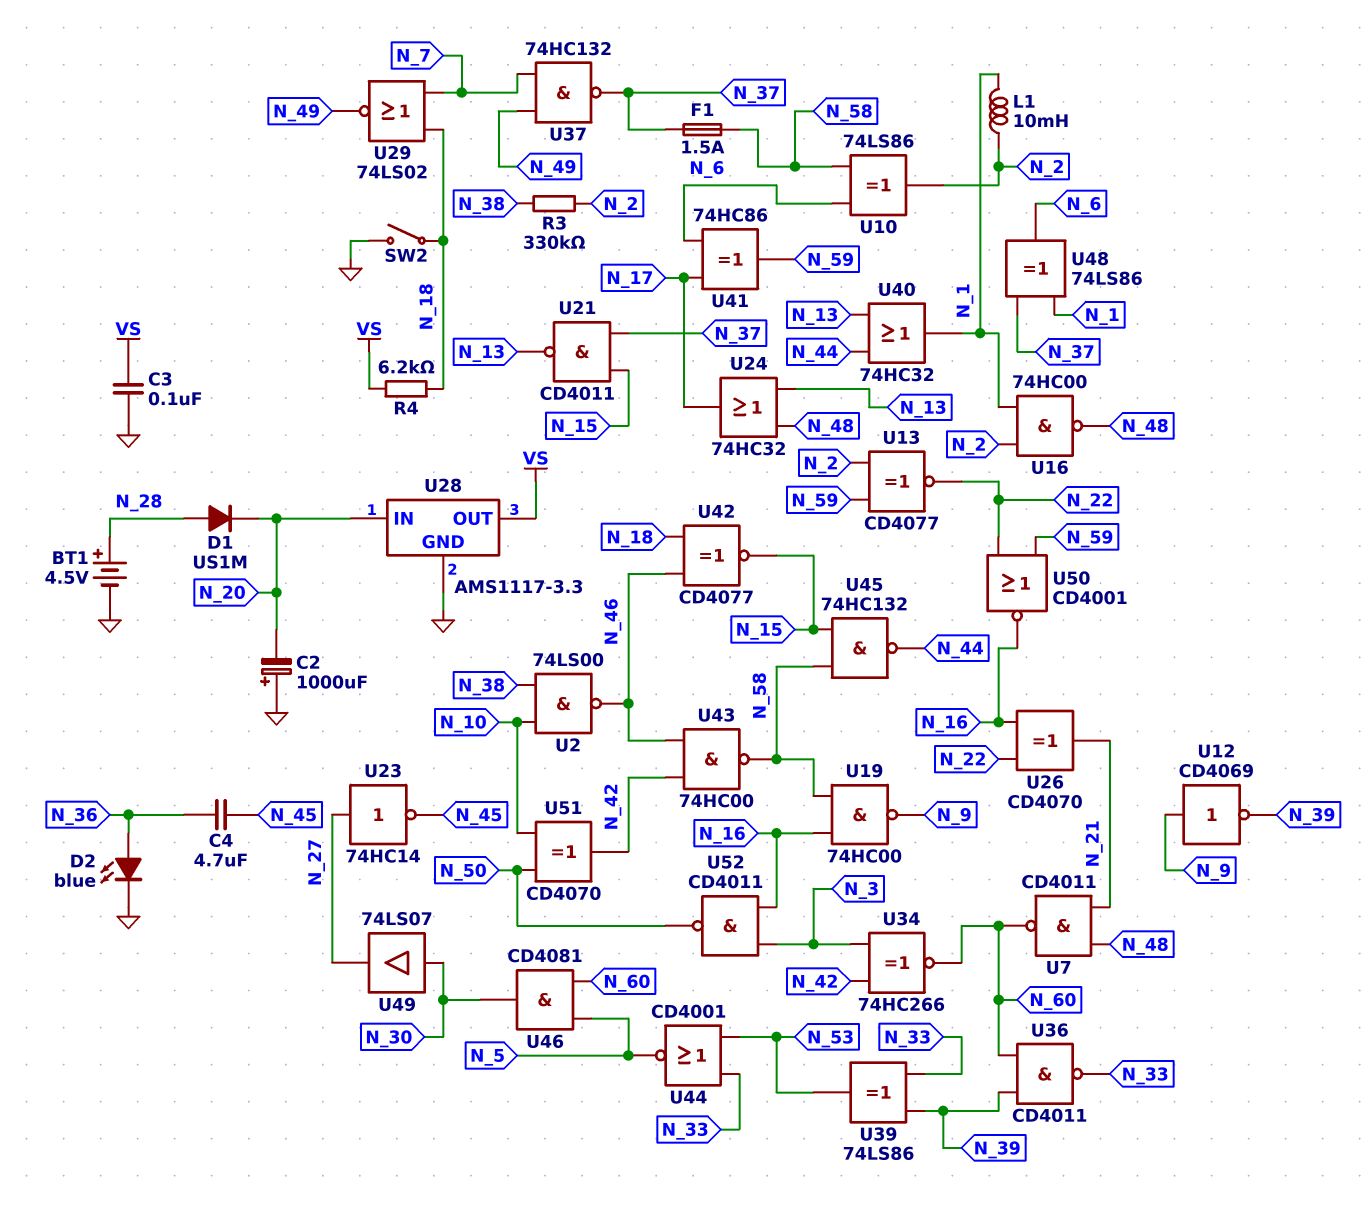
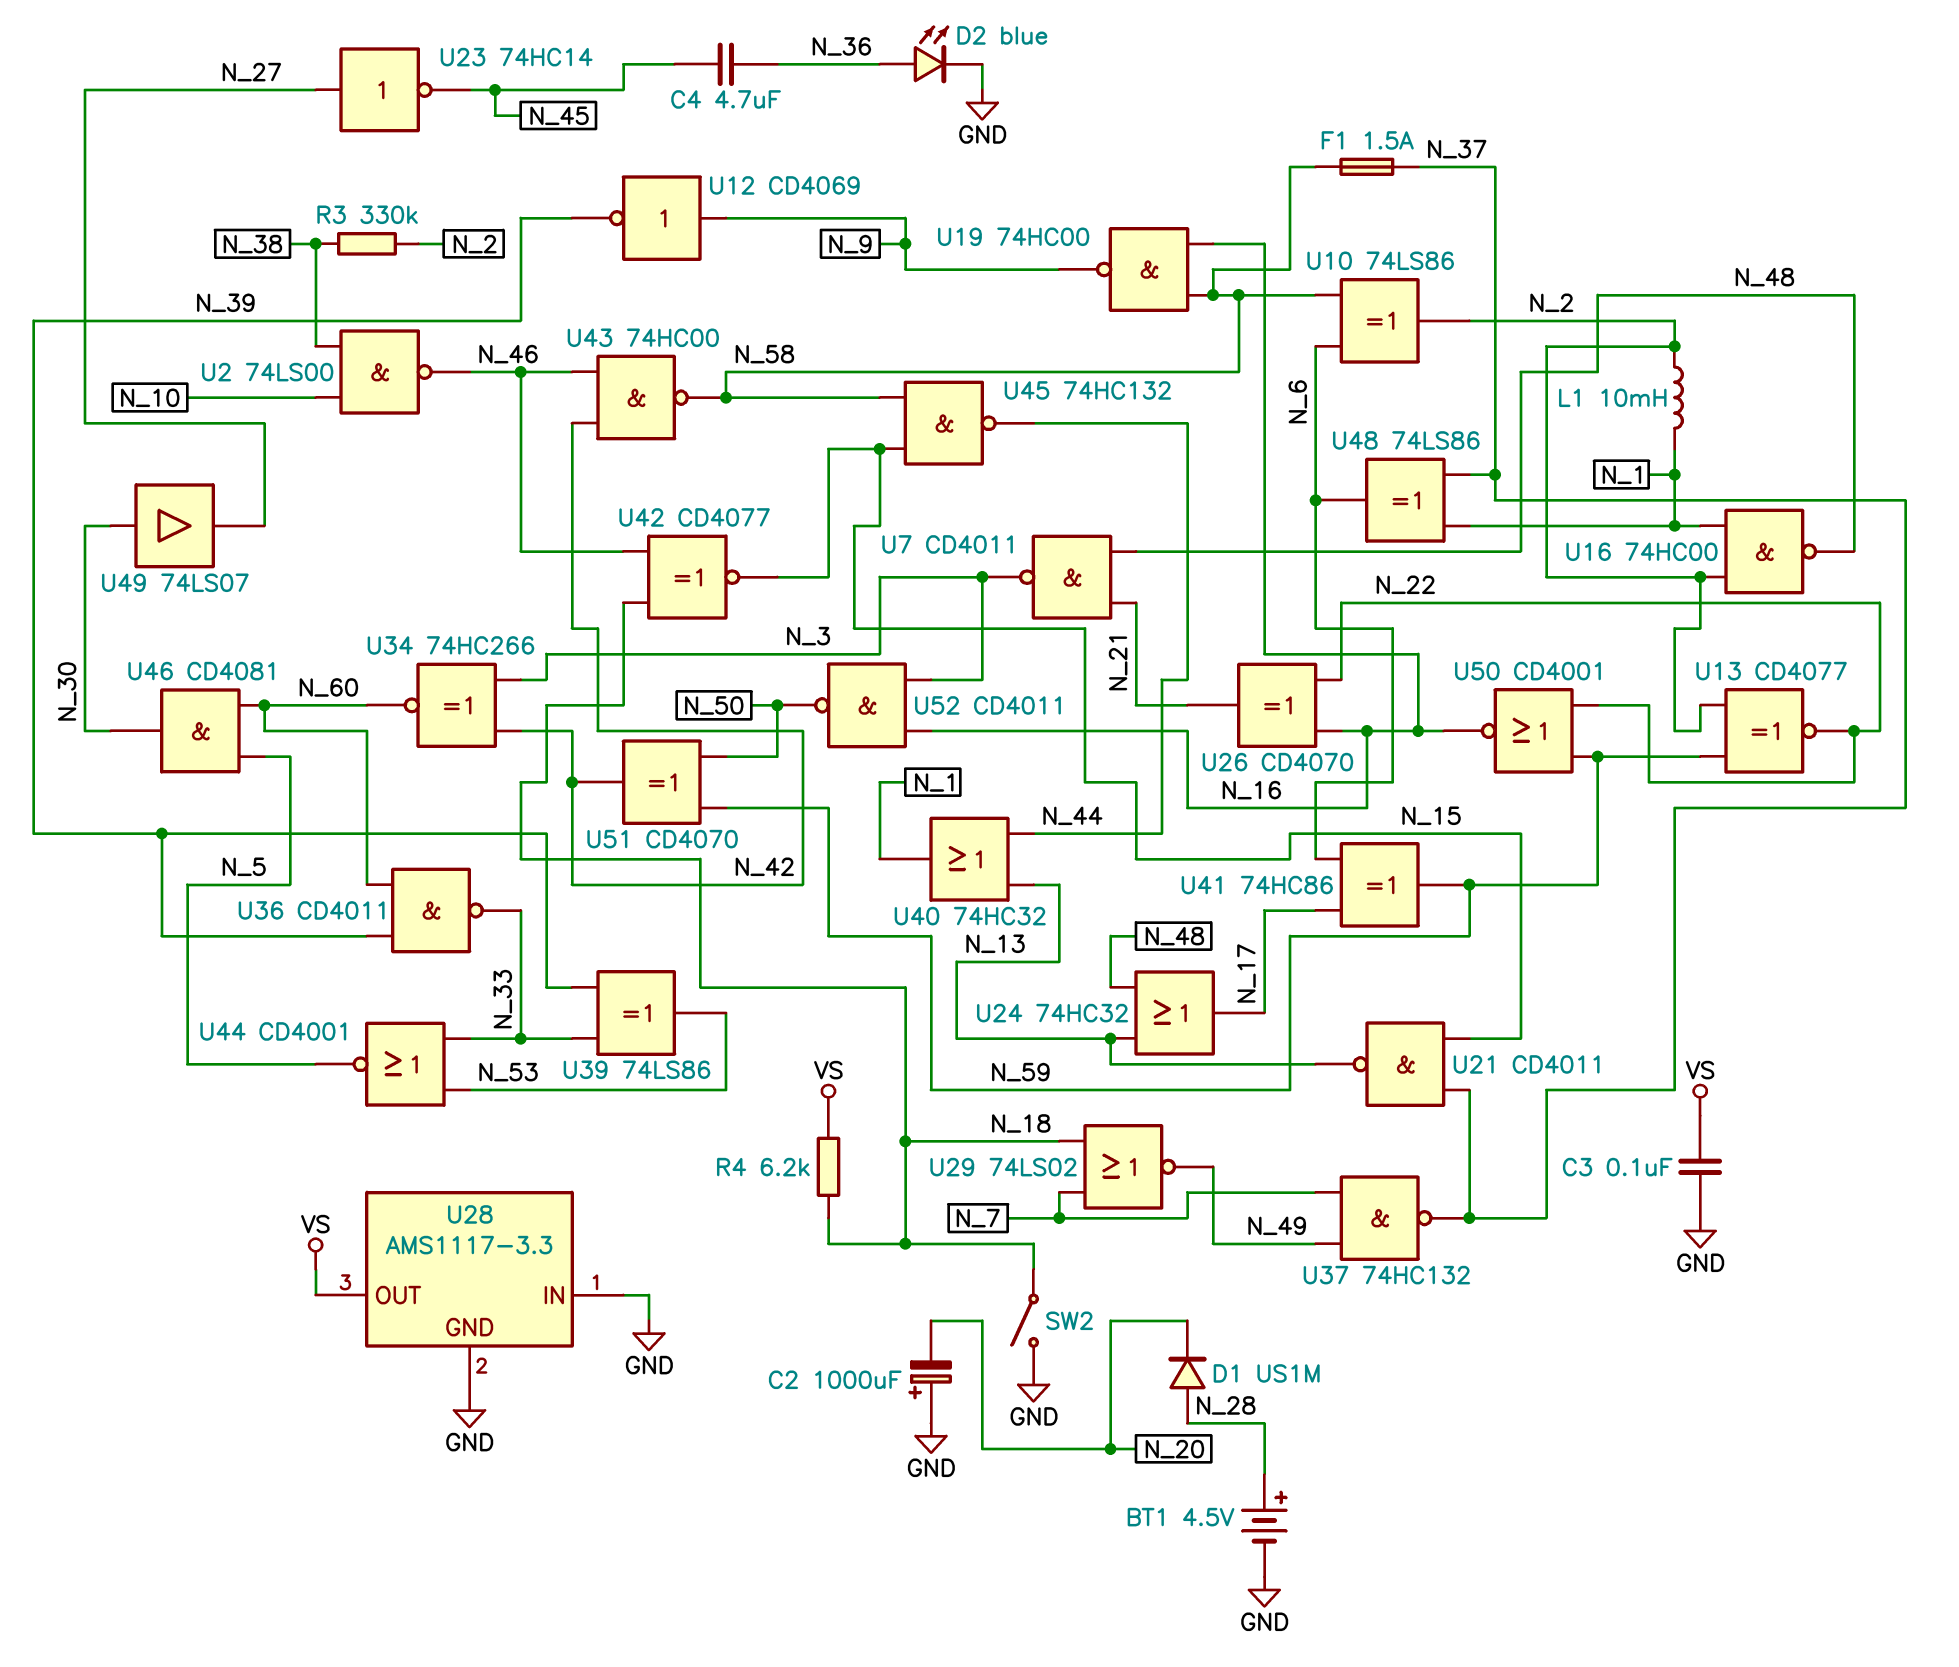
U7: NAND CD4011 (in N_21, in N_48, out N_60) -> NAND CD4011 (in N_21, in N_48, out N_3)
U28 pin IN: N_20 -> GND
U51: XOR CD4070 (in N_10, in N_50, out N_42) -> XOR CD4070 (in N_50, in N_59, out N_42)

